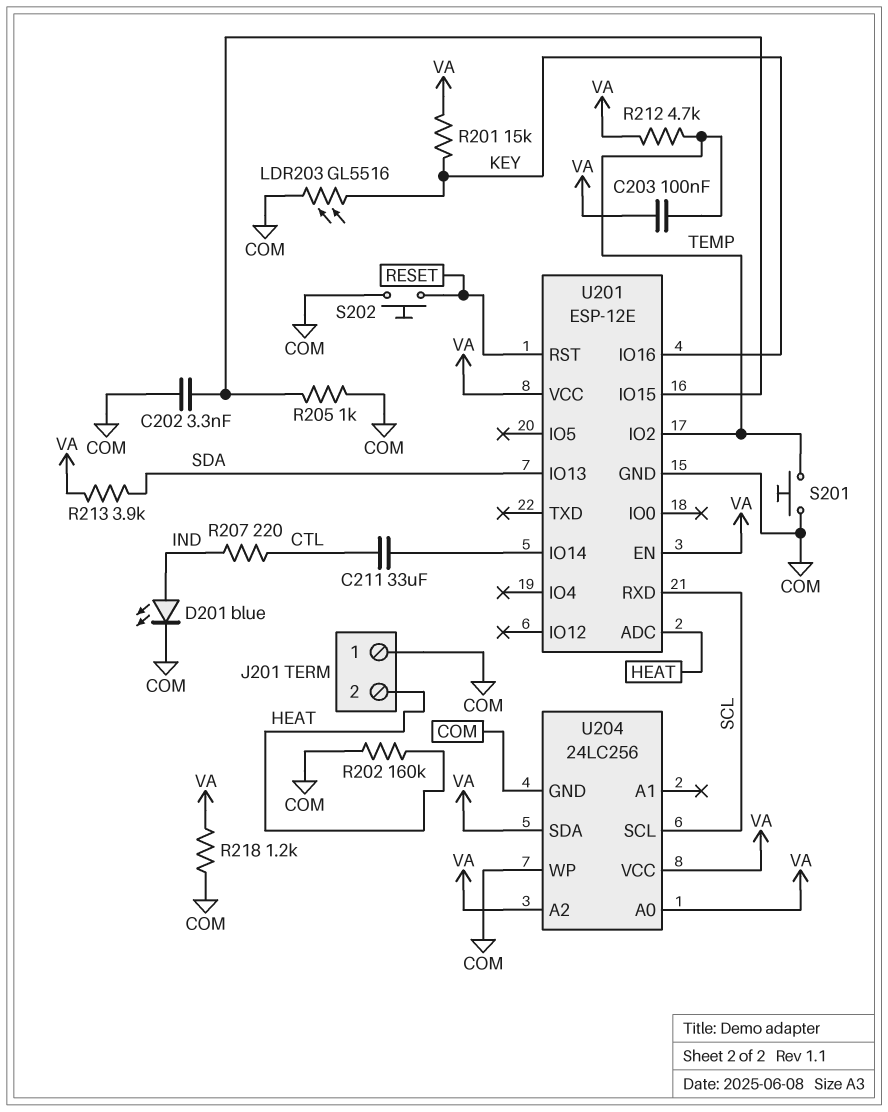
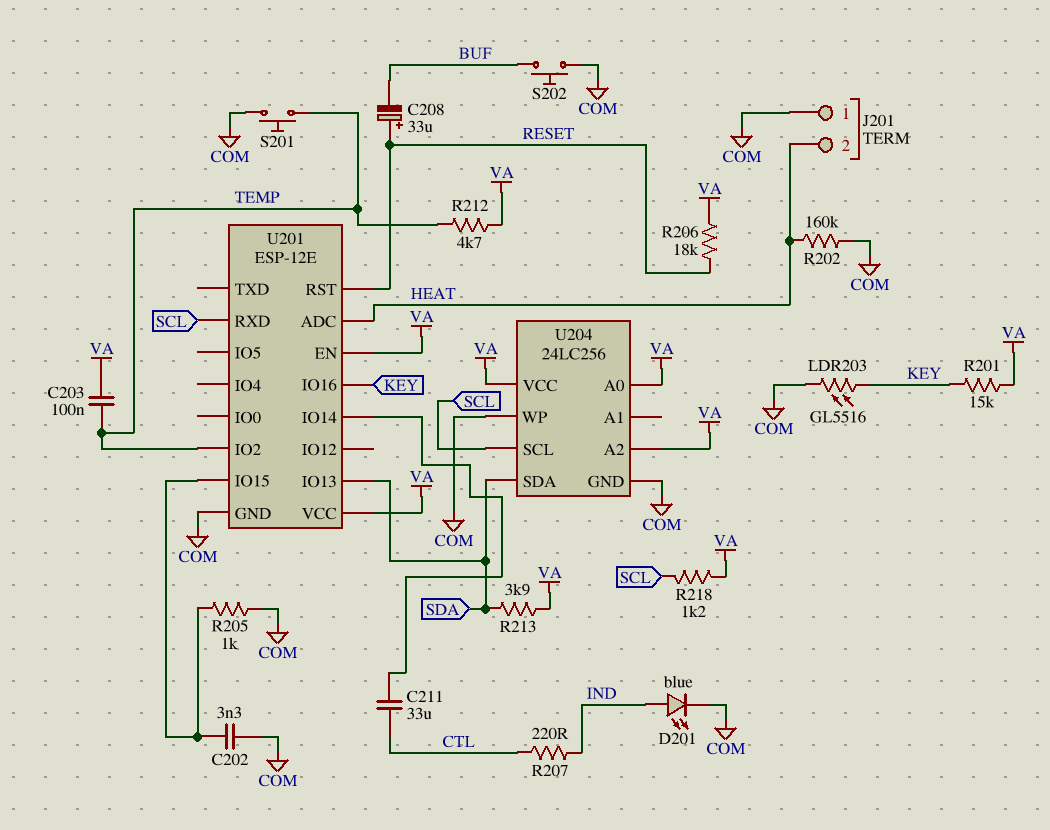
C208: none -> 33uF (plus RESET, minus BUF)
R206: none -> 18k (RESET, VA)
R218: 1.2k (COM, VA) -> 1.2k (SCL, VA)
S202: button (COM, RESET) -> button (BUF, COM)
U204 pin SDA: VA -> SDA

